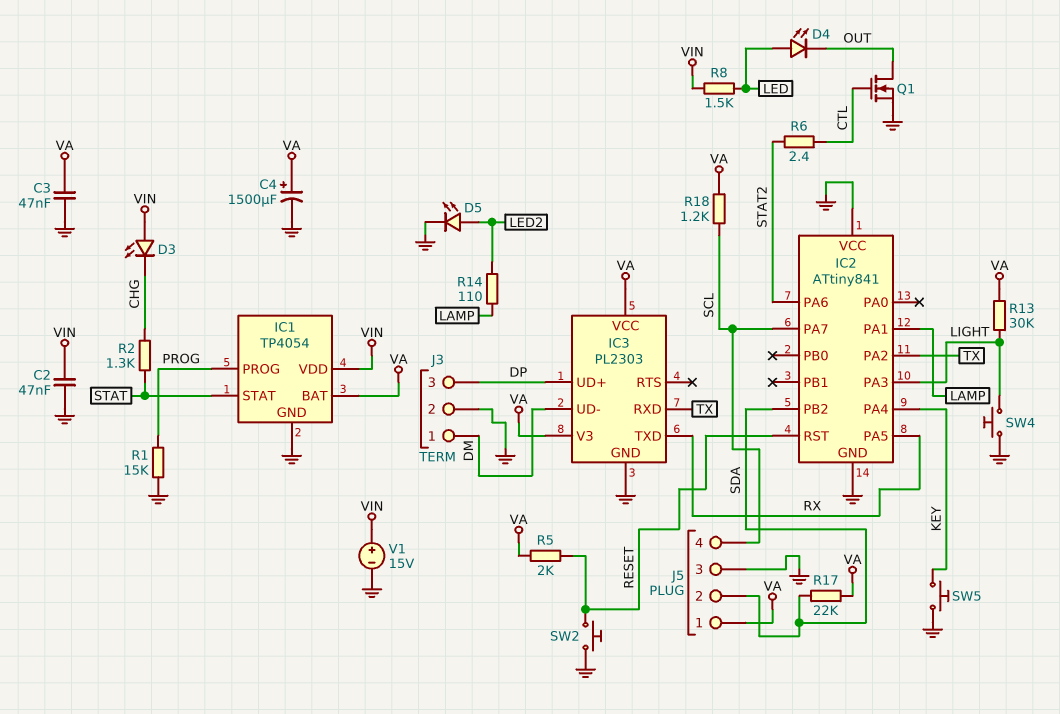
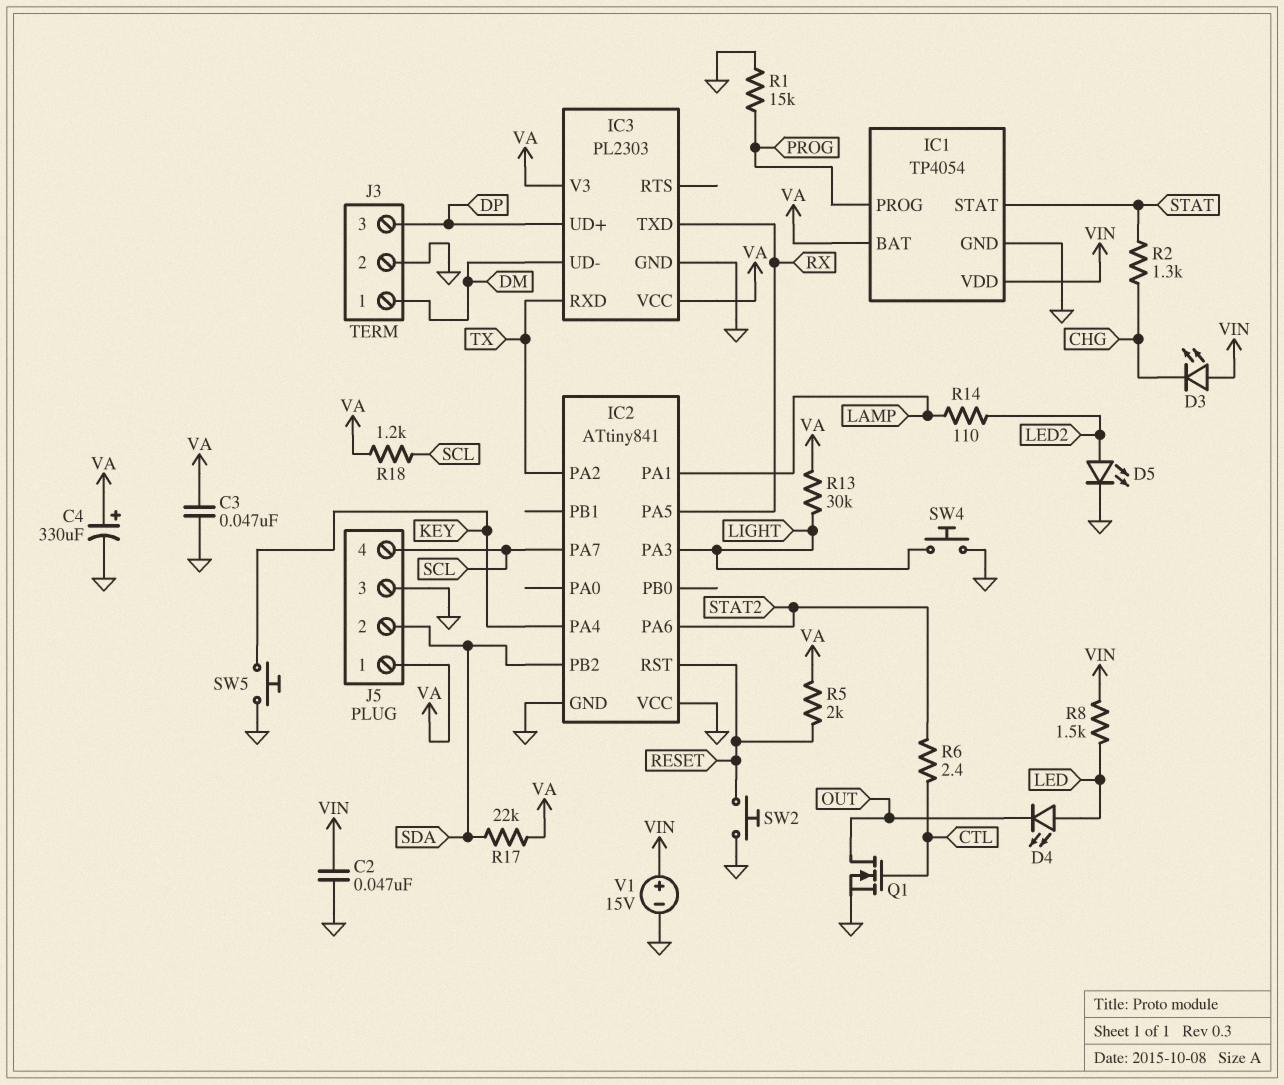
C4: 1500uF (plus VA, minus GND) -> 330uF (plus VA, minus GND)

